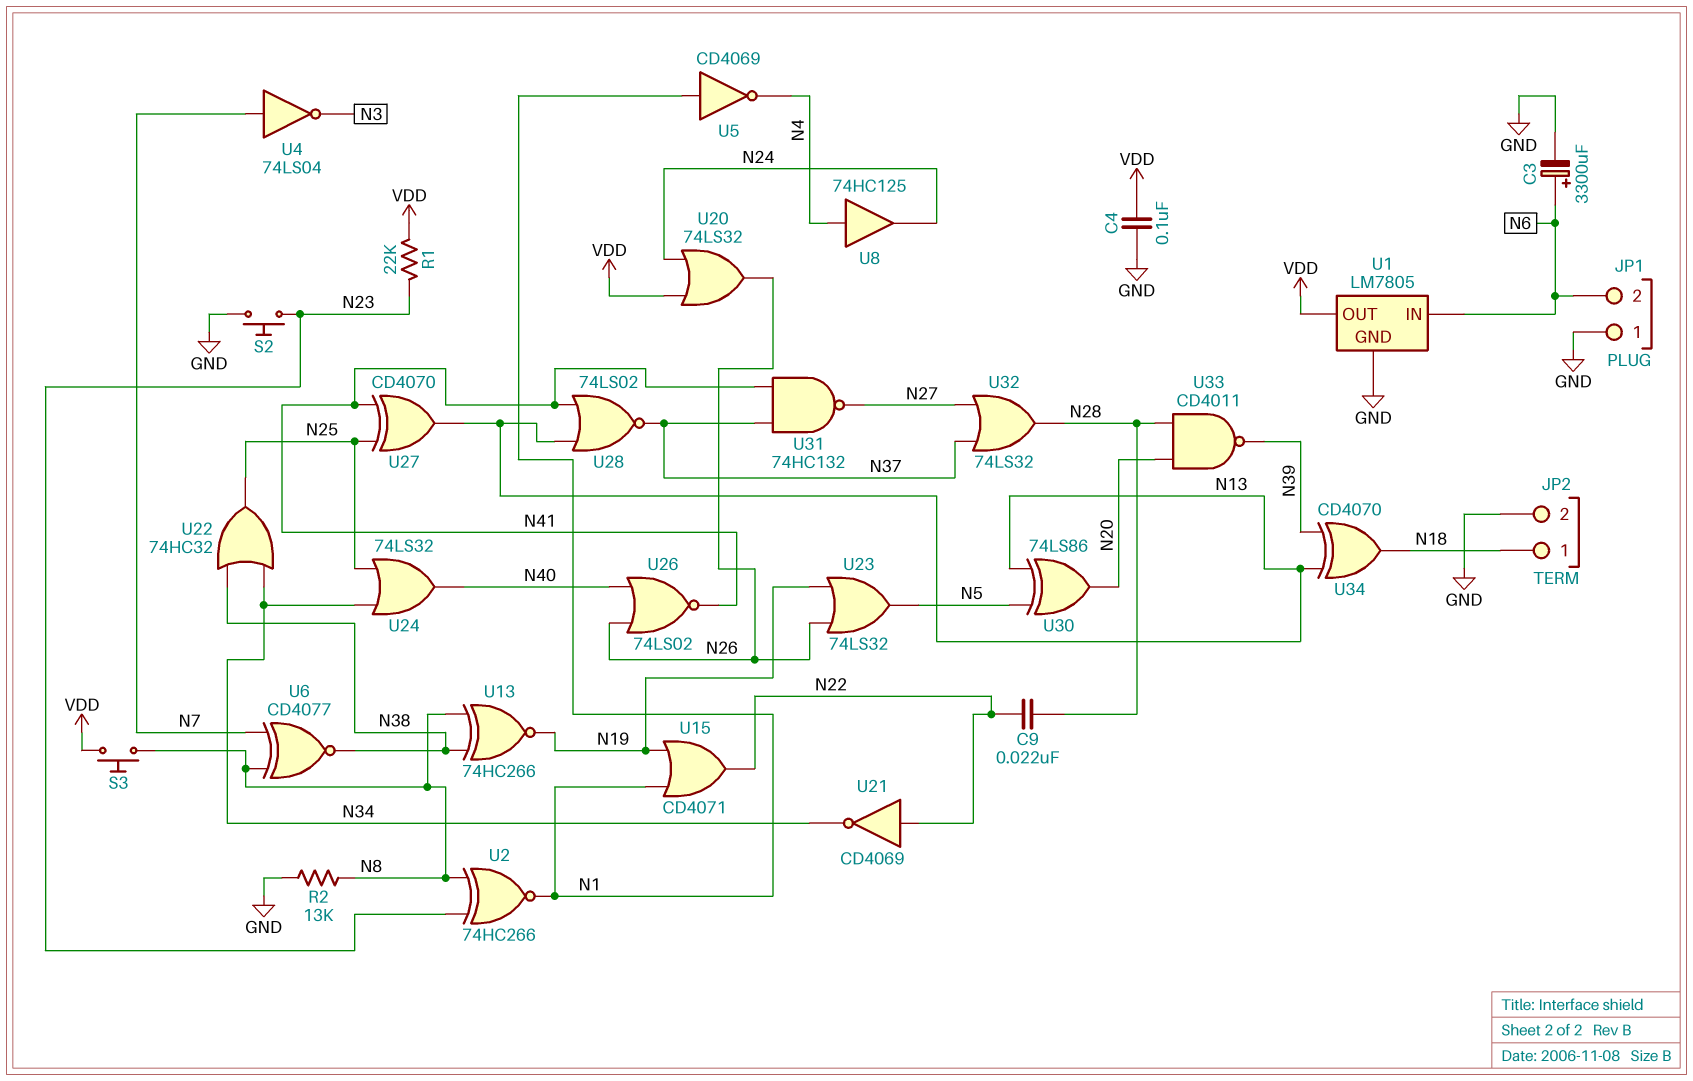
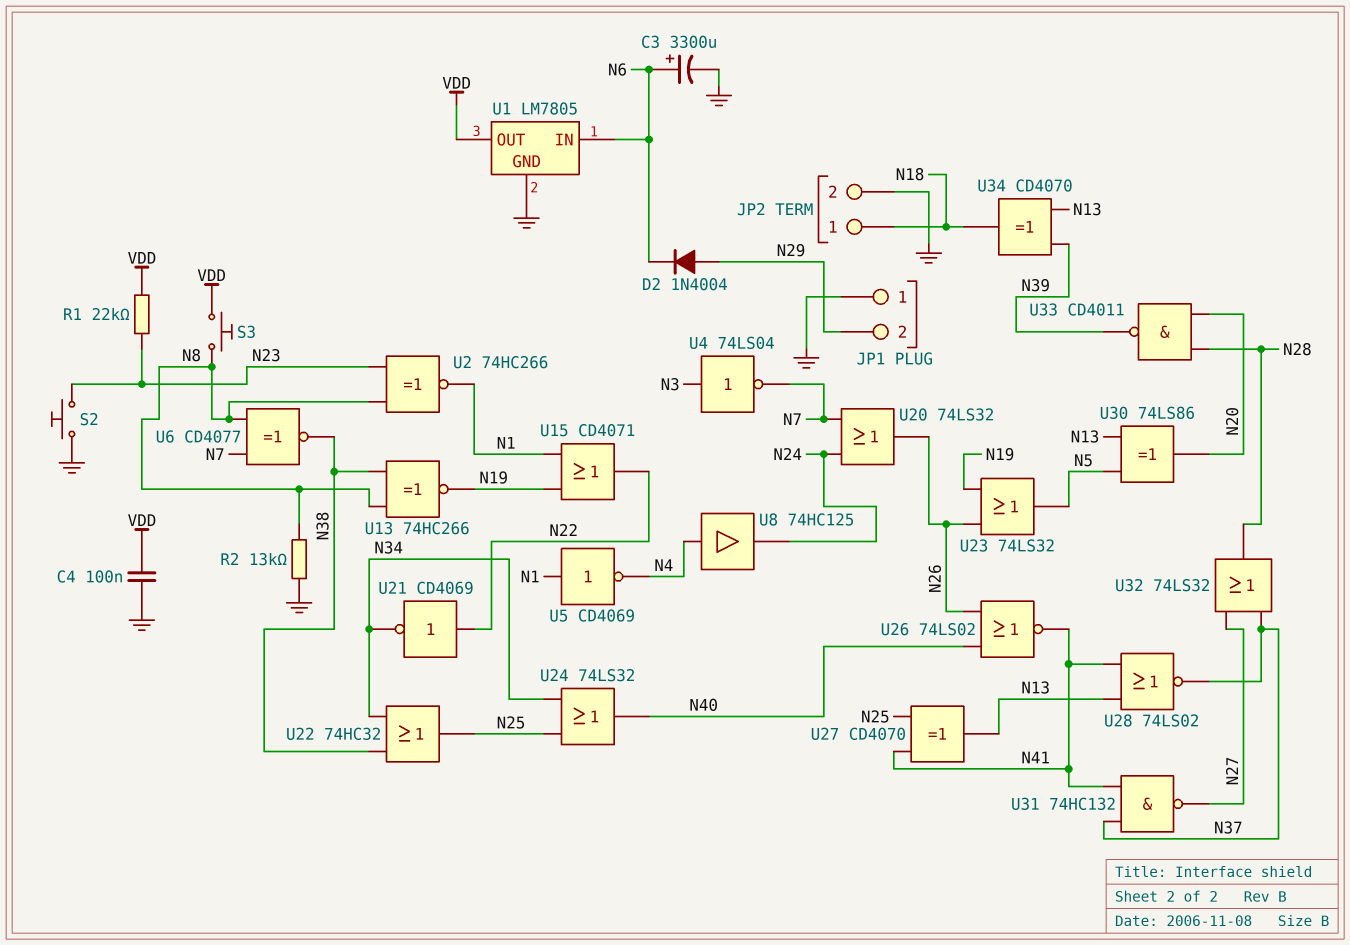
C9: 22nF (N22, N28) -> none
D2: none -> diode 1N4004 (A N29, K N6)
JP1 pin 2: N6 -> N29
U4: NOT 74LS04 (in N7, out N3) -> NOT 74LS04 (in N3, out N7)
U20: OR 74LS32 (in N24, in VDD, out N26) -> OR 74LS32 (in N7, in N24, out N26)

